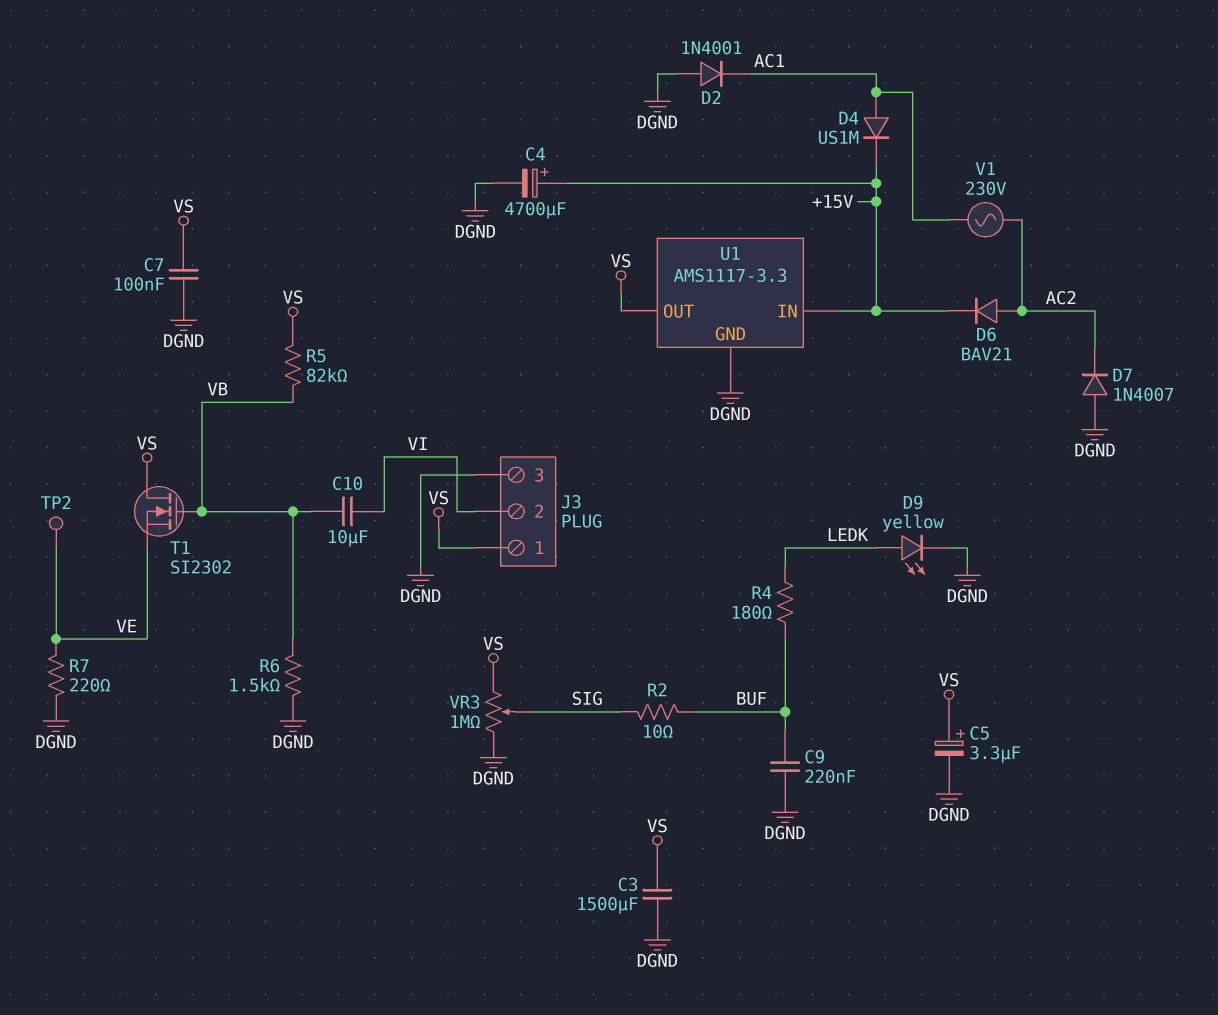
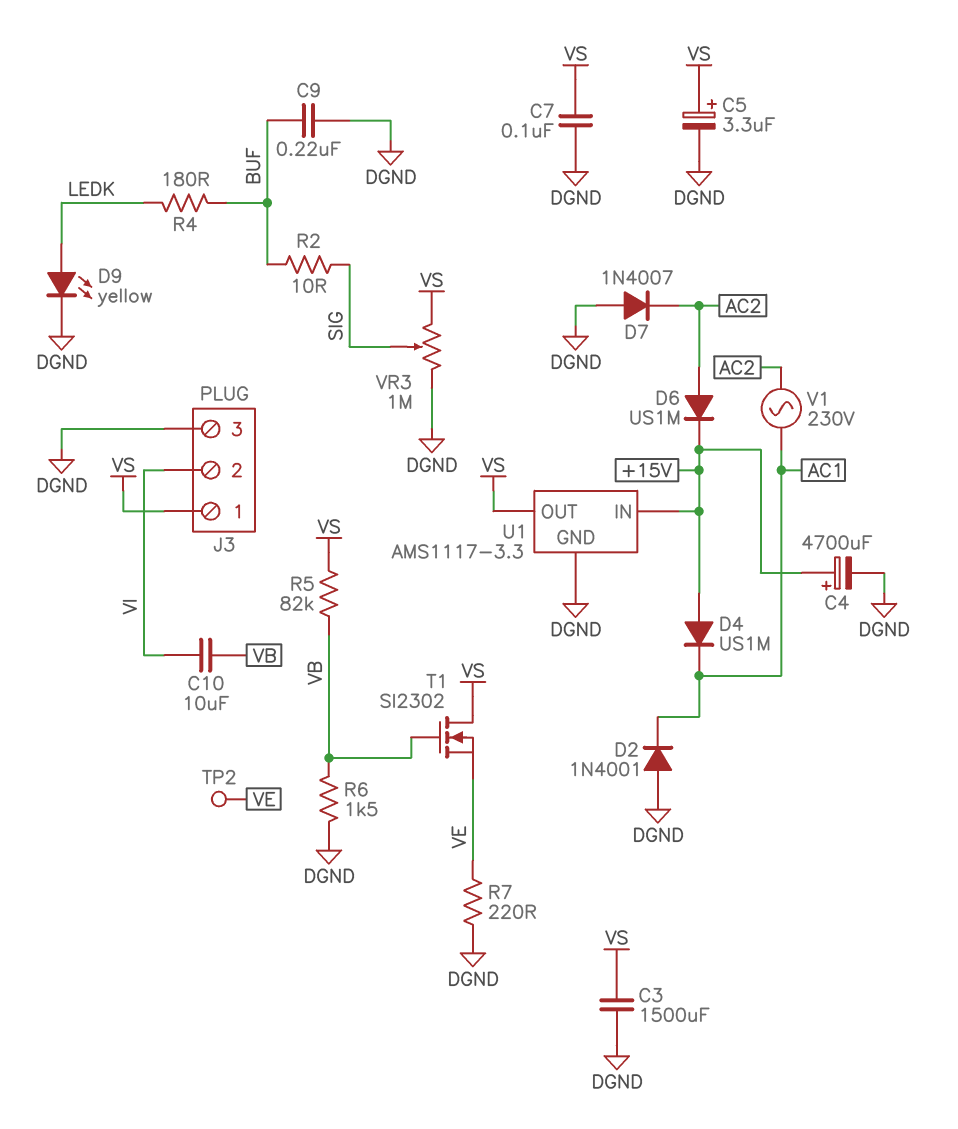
D4: diode US1M (A AC1, K +15V) -> diode US1M (A +15V, K AC1)
D6: diode BAV21 (A AC2, K +15V) -> diode US1M (A AC2, K +15V)

